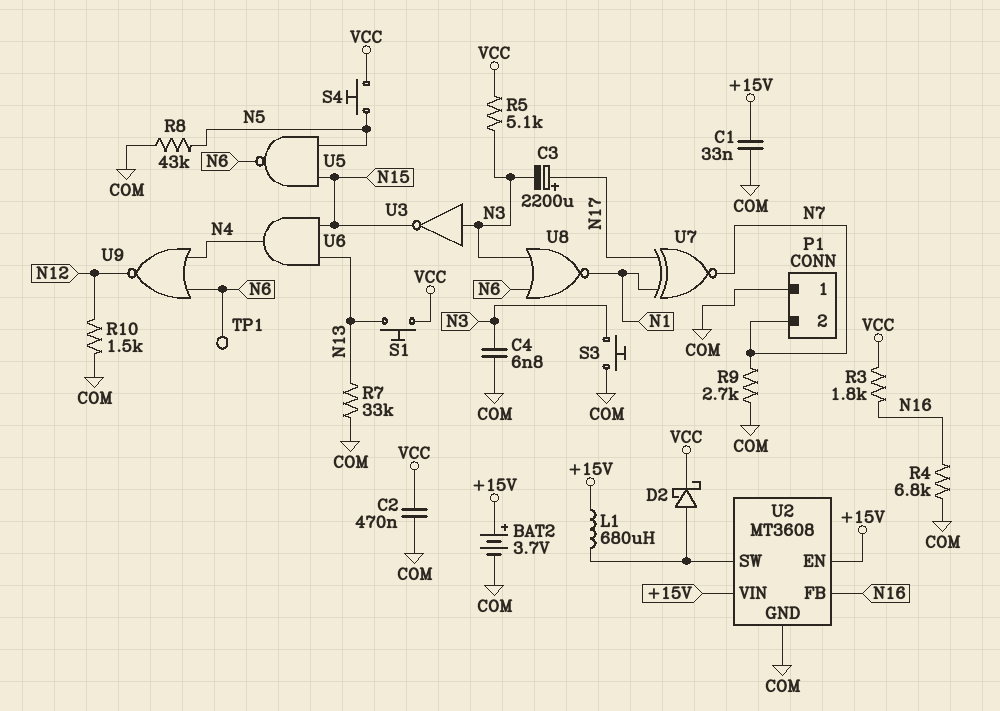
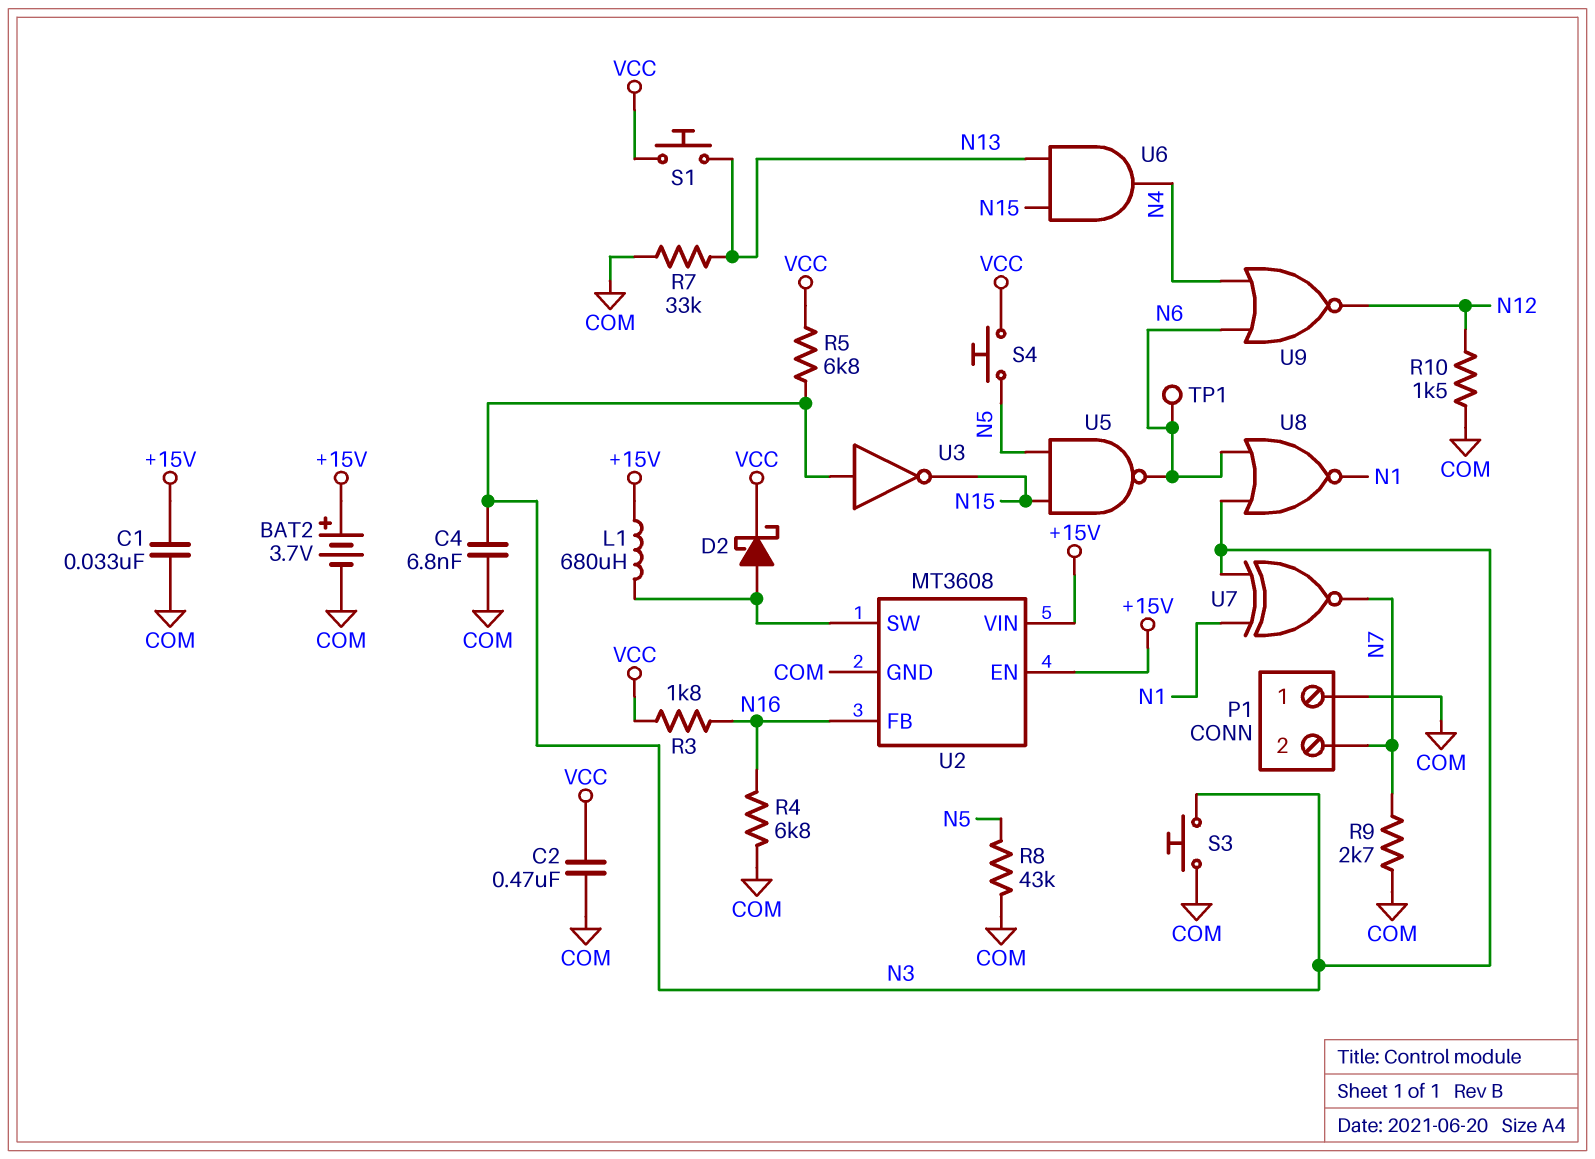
C3: 2200uF (plus N17, minus N3) -> none
R5: 5.1k (N3, VCC) -> 6.8k (N3, VCC)
U7: XNOR (in N1, in N17, out N7) -> XNOR (in N1, in N3, out N7)

